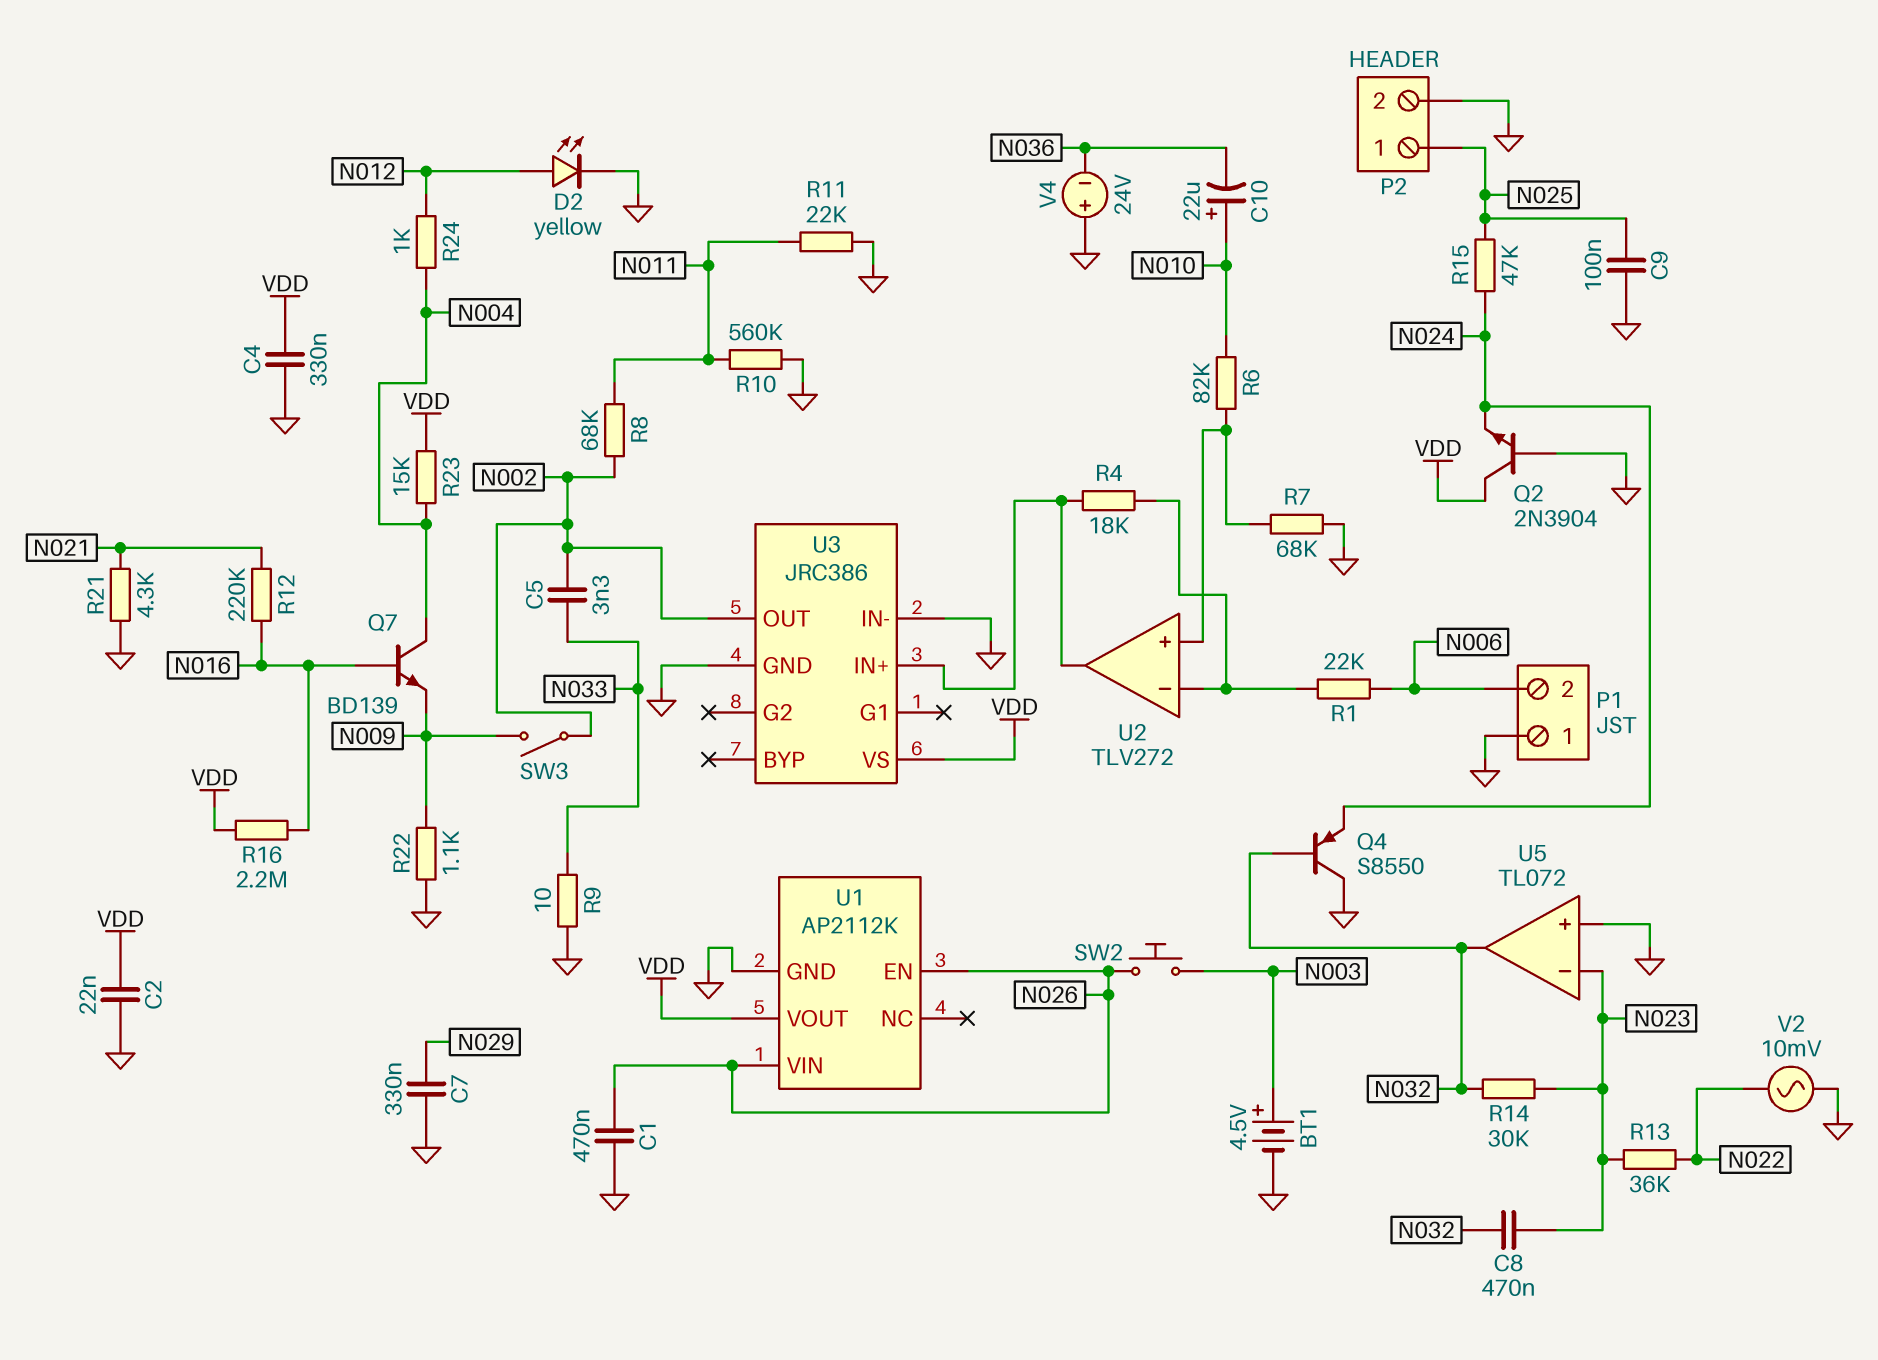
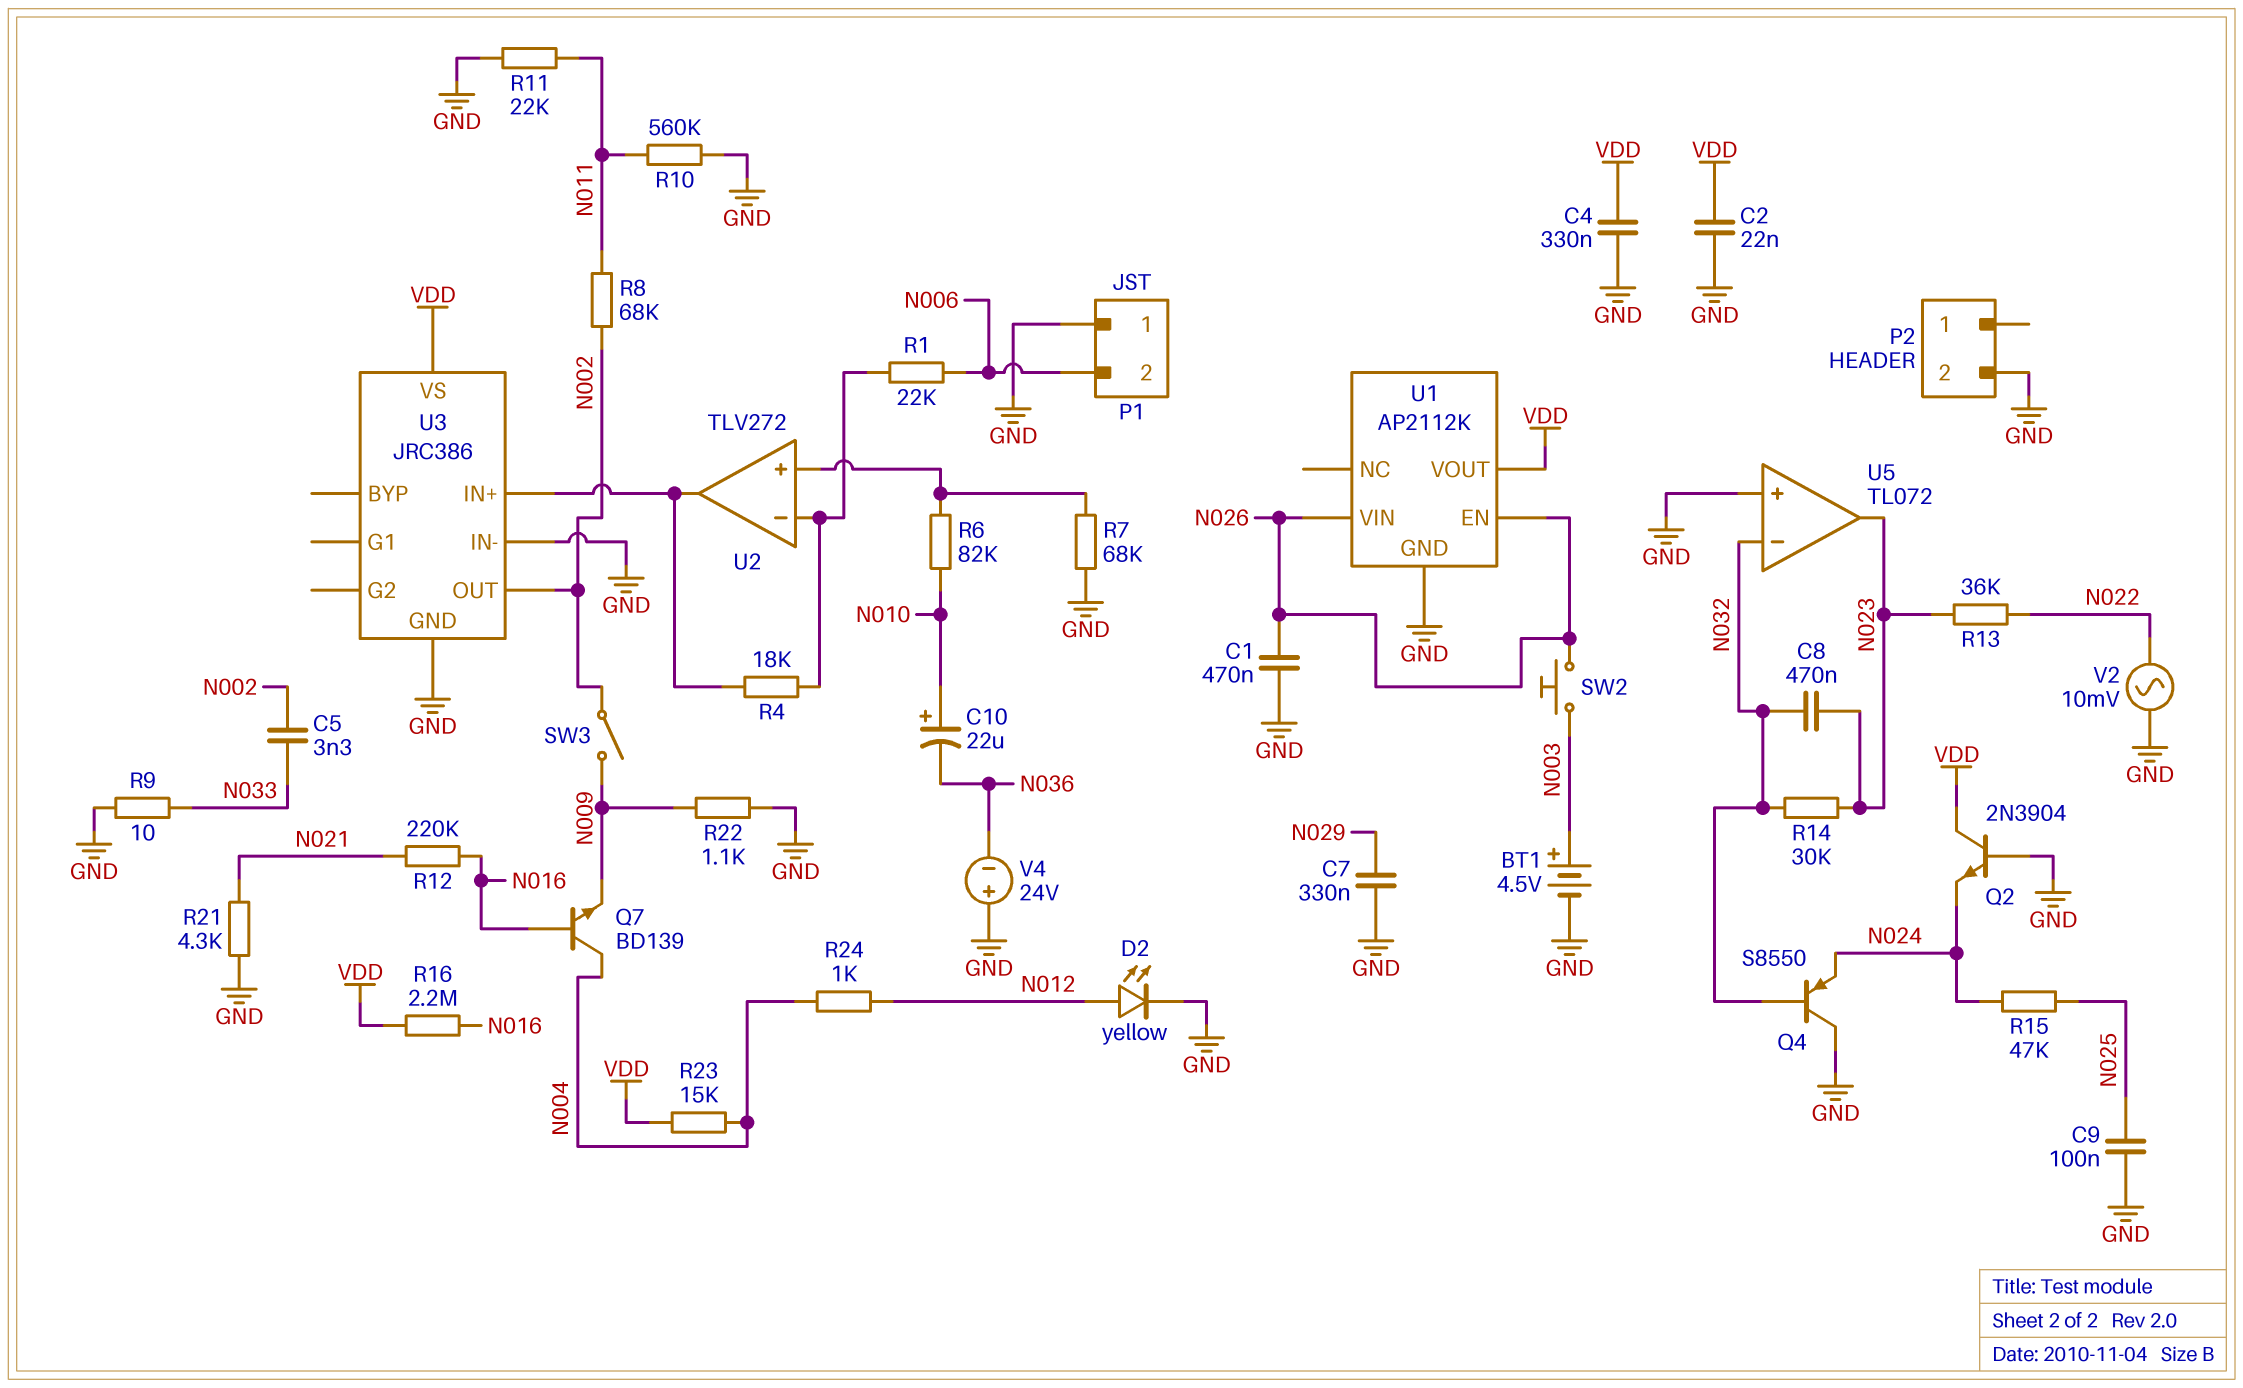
P2 pin 1: N025 -> none
U5 pin in-: N023 -> N032
U5 pin out: N032 -> N023

